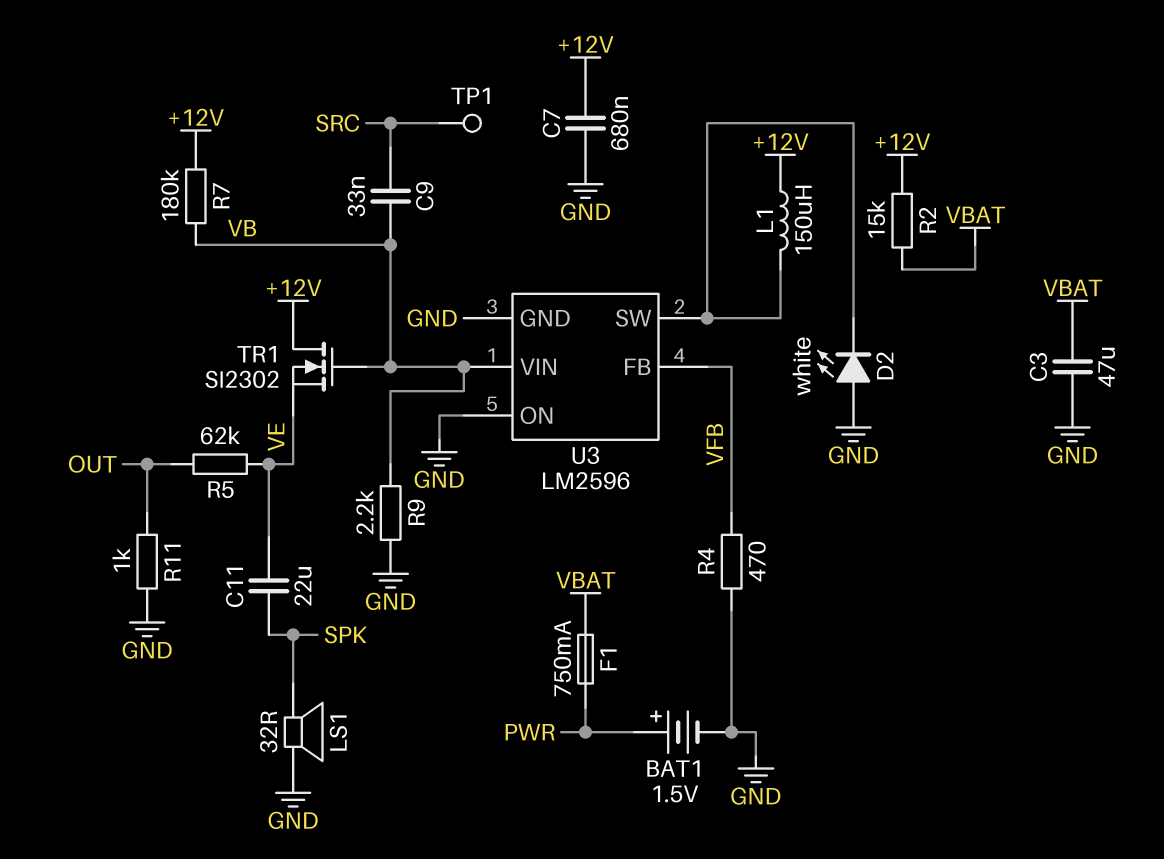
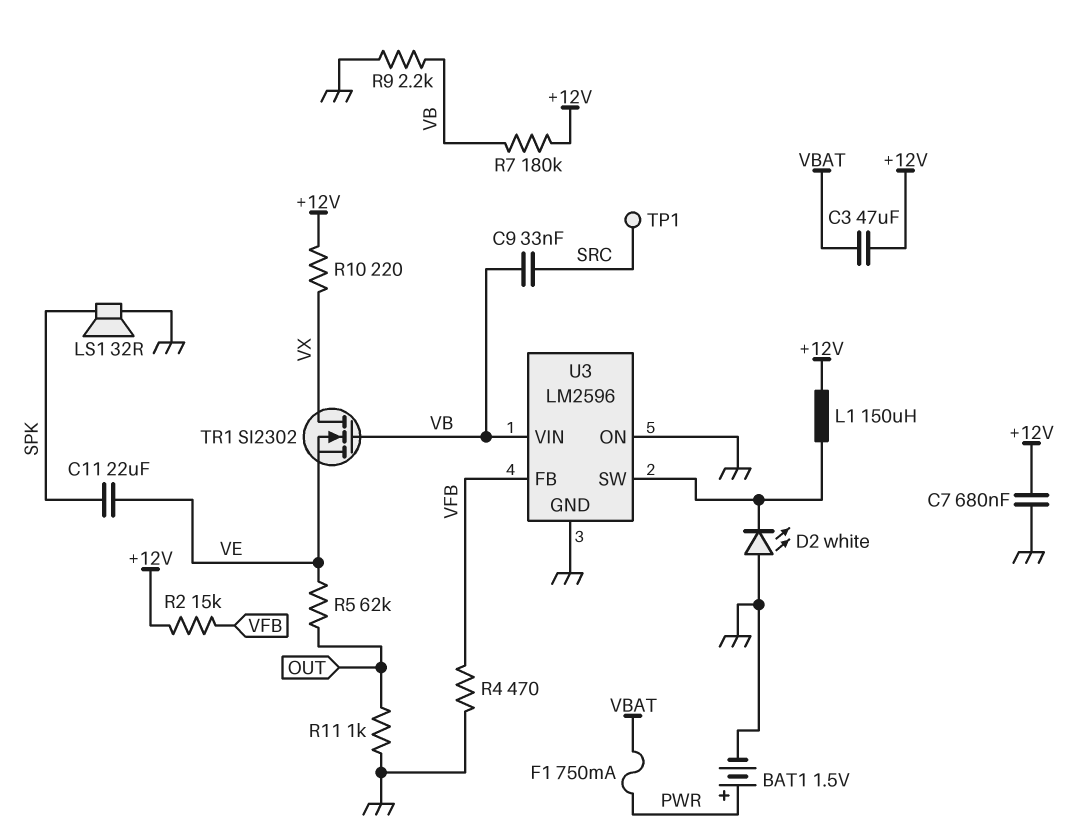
C3: 47uF (GND, VBAT) -> 47uF (+12V, VBAT)
R2: 15k (+12V, VBAT) -> 15k (+12V, VFB)
R10: none -> 220 (+12V, VX)
TR1: NMOS SI2302 (G VB, D +12V, S VE) -> NMOS SI2302 (G VB, D VX, S VE)

